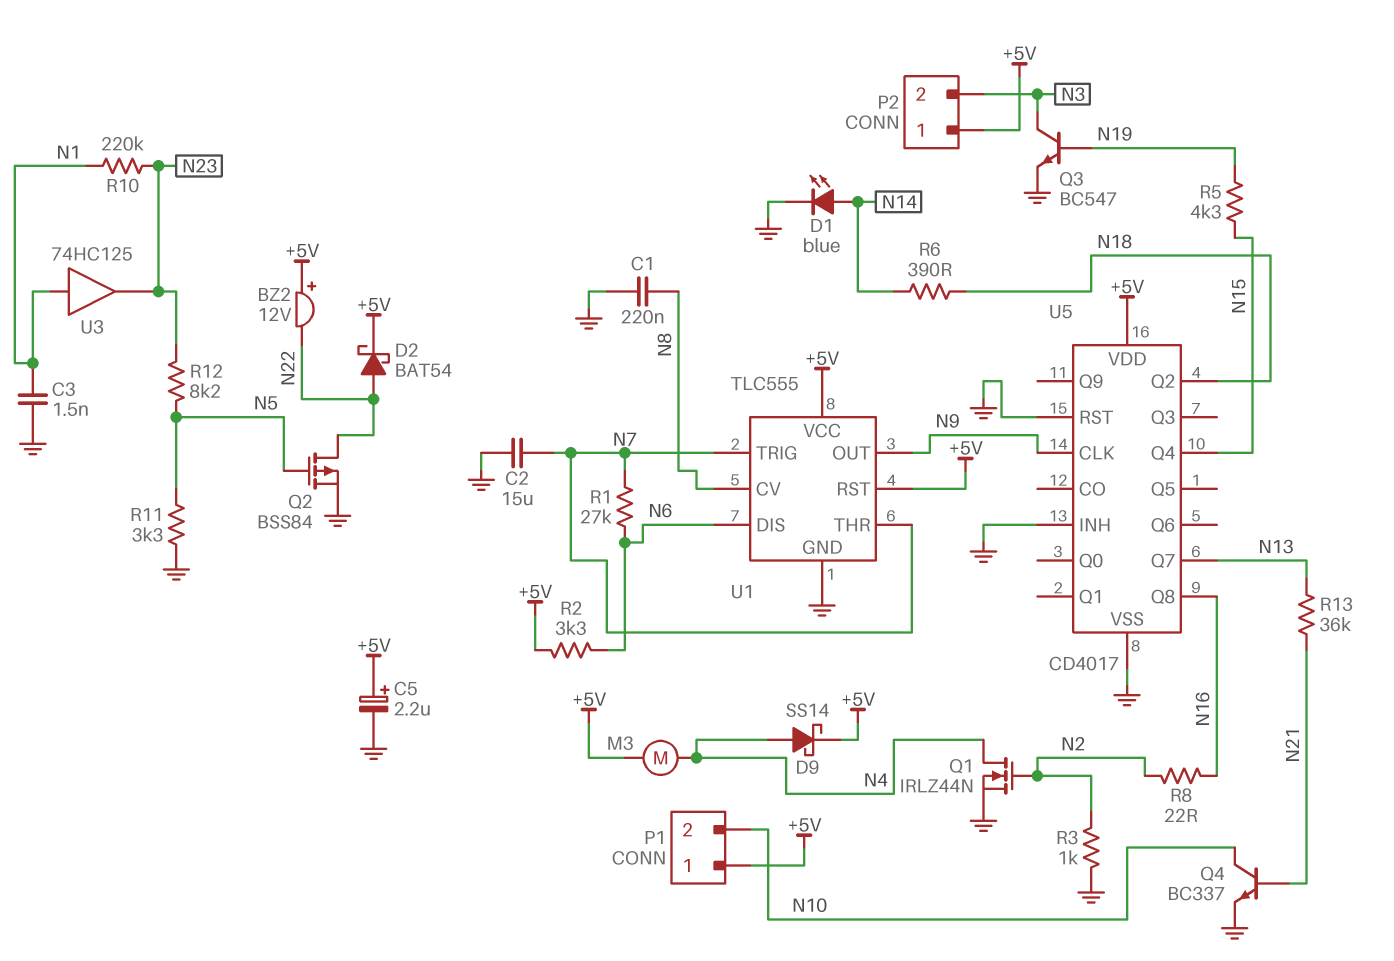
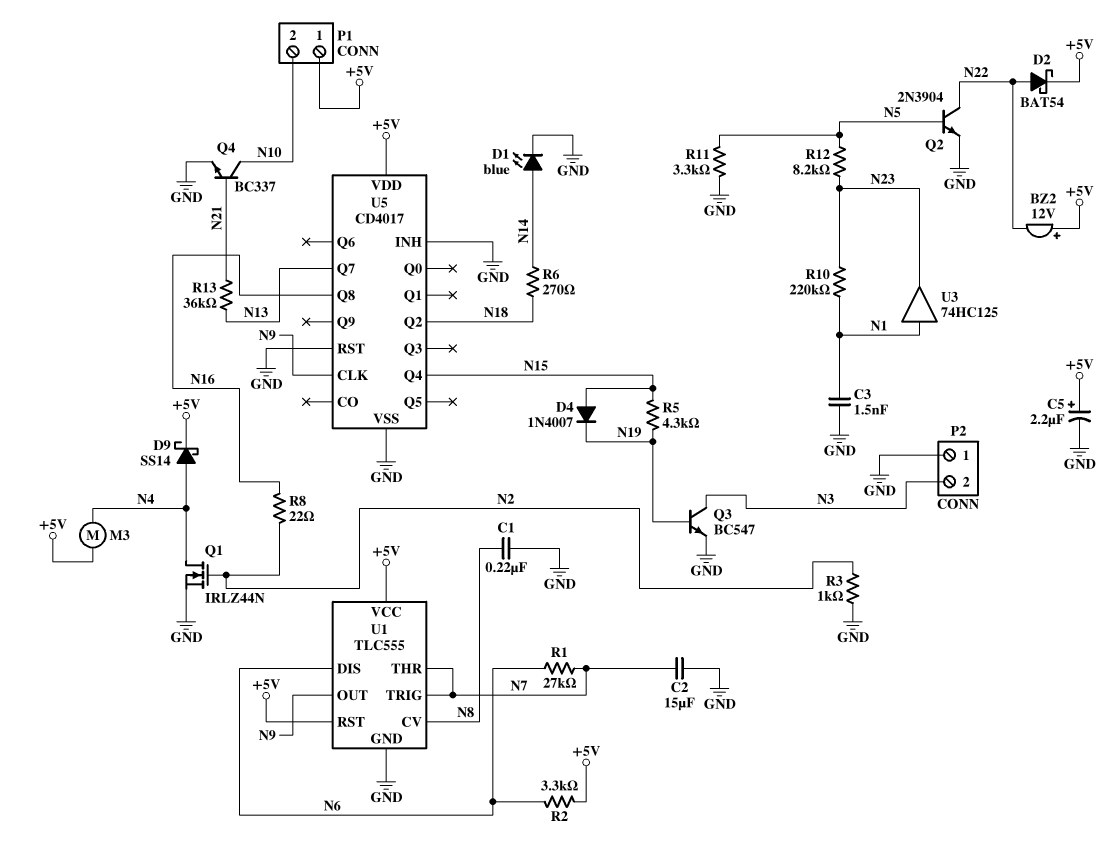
D4: none -> diode 1N4007 (A N15, K N19)
P2 pin 1: +5V -> GND
Q2: PMOS BSS84 (G N5, D N22, S GND) -> NPN 2N3904 (B N5, C N22, E GND)
R6: 390 (N14, N18) -> 270 (N14, N18)

